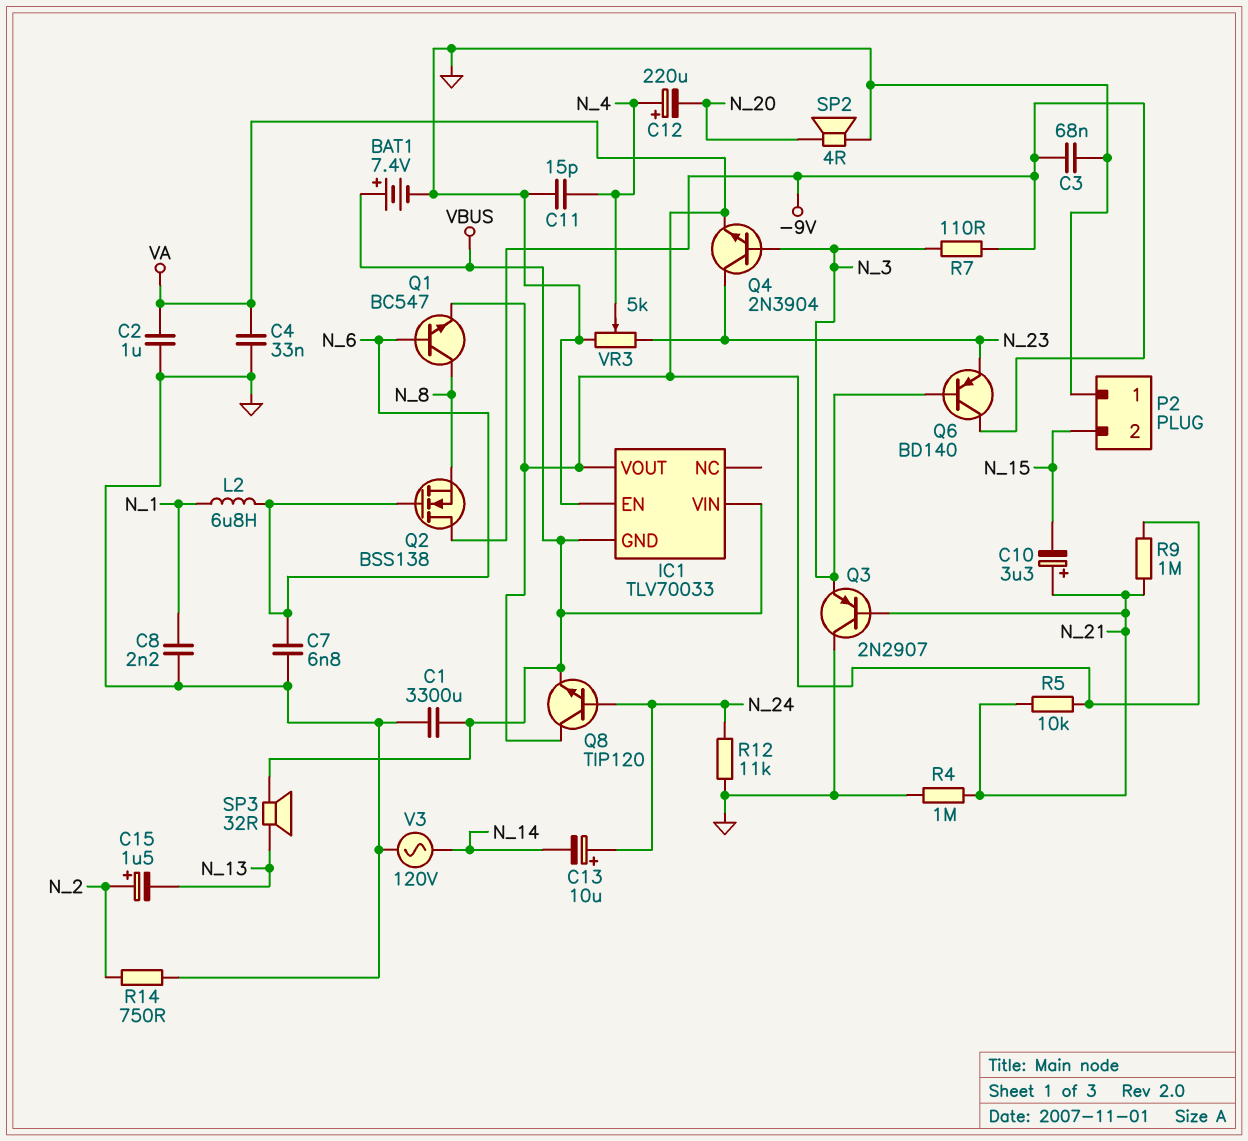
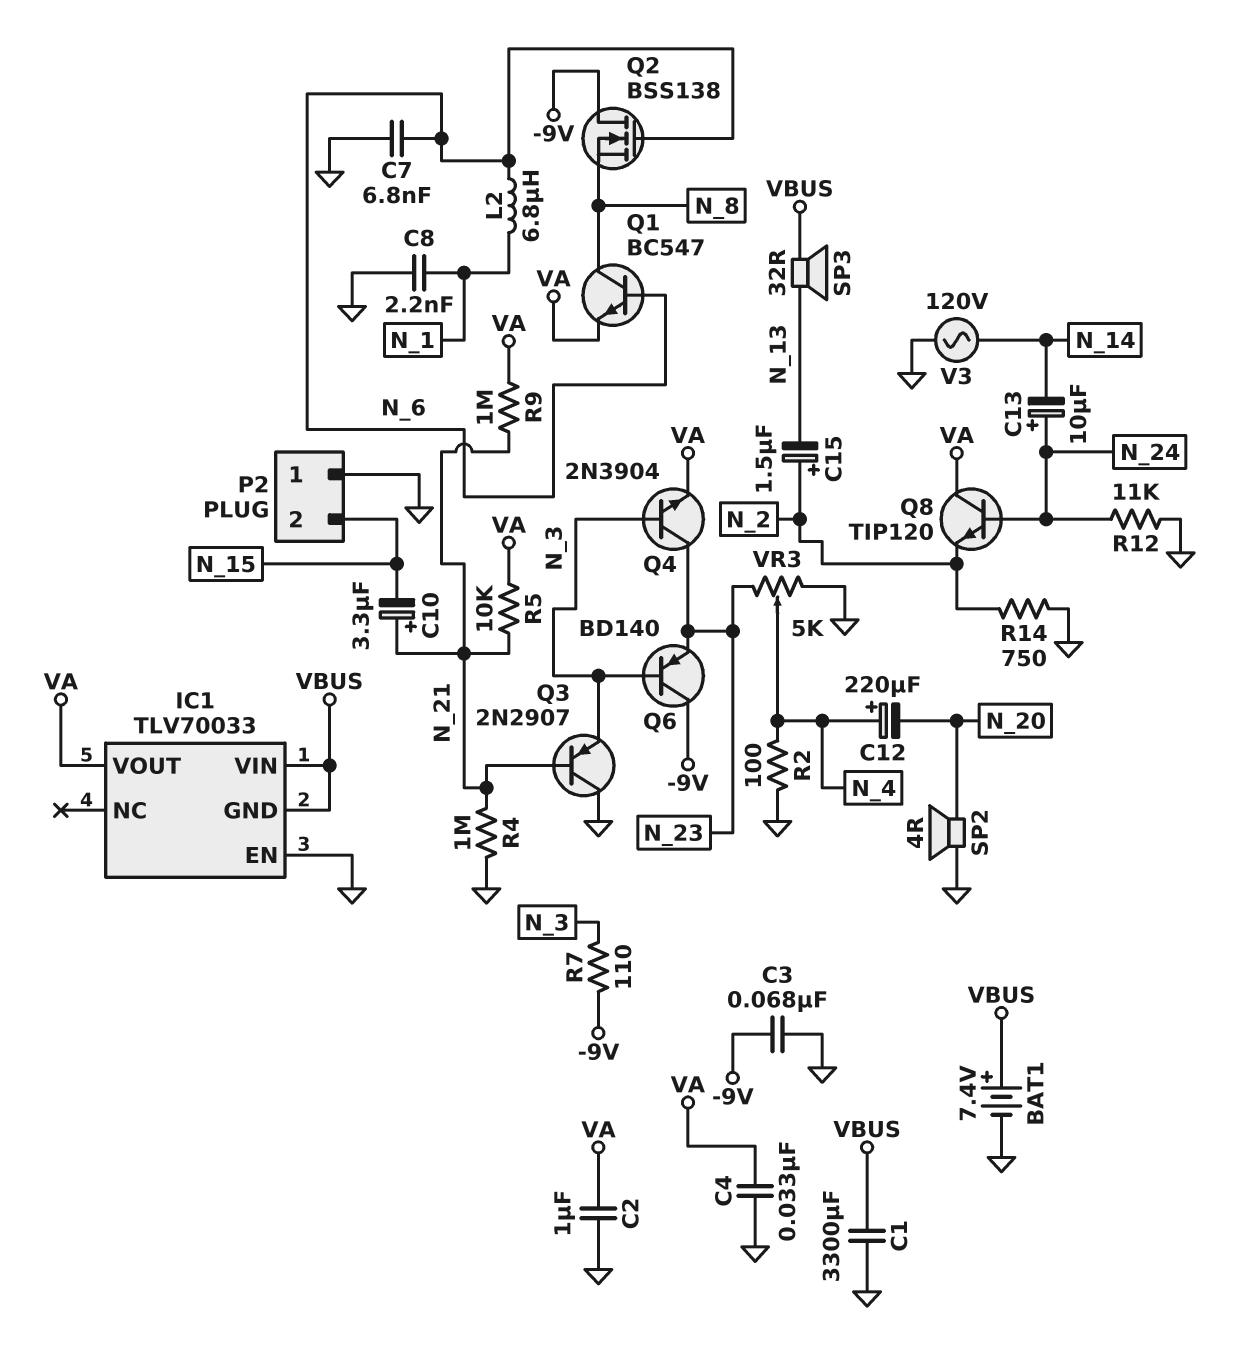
C11: 15pF (GND, N_4) -> none
Q8: NPN TIP120 (B N_24, C VA, E VBUS) -> NPN TIP120 (B N_24, C VA, E N_2)
R2: none -> 100 (GND, N_4)

